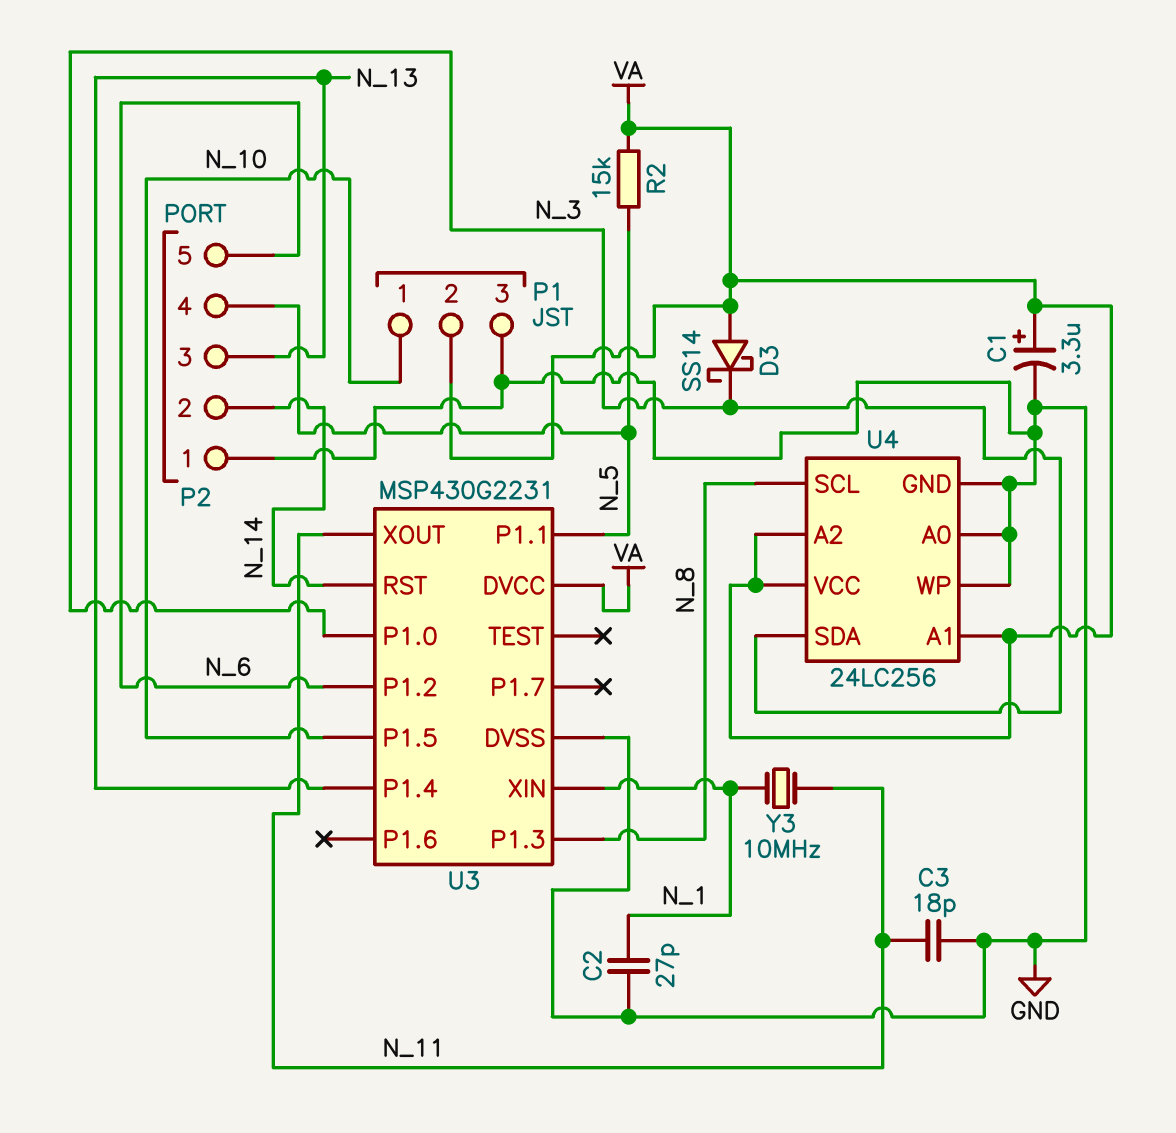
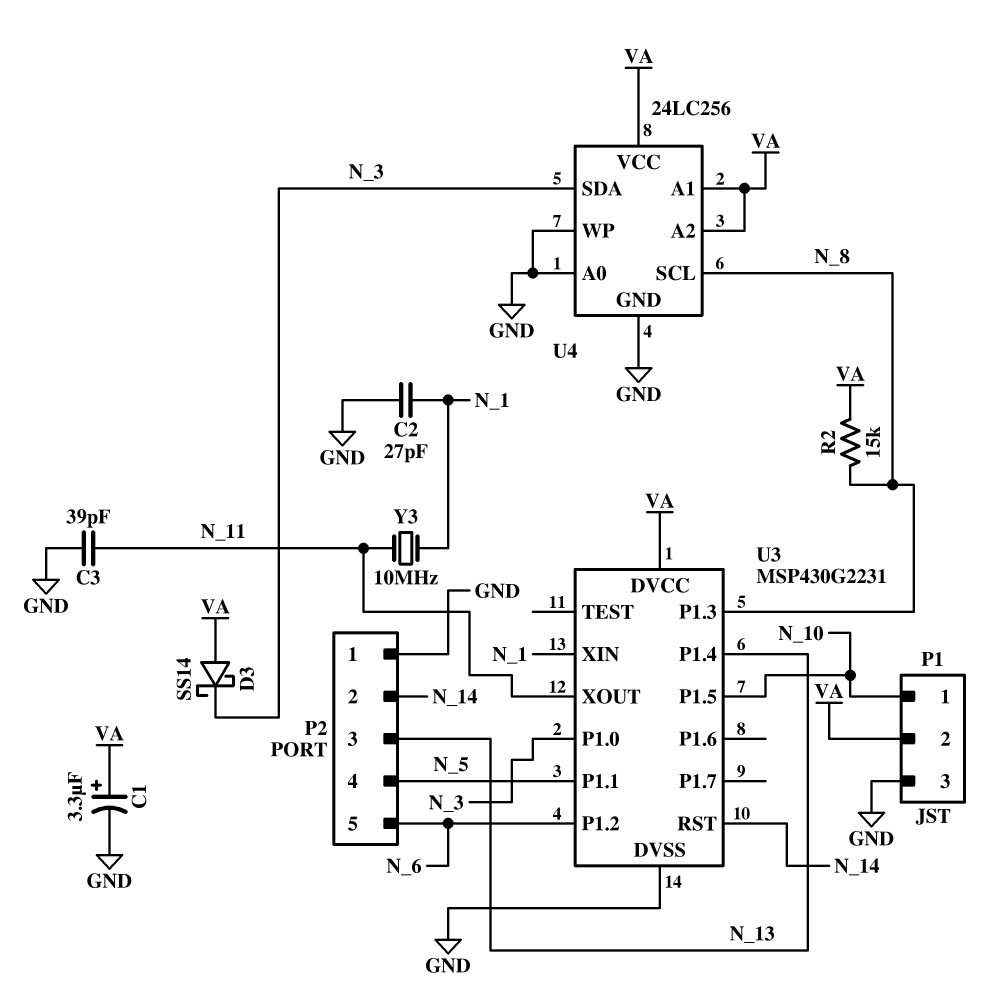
C3: 18pF (GND, N_11) -> 39pF (GND, N_11)
R2: 15k (N_5, VA) -> 15k (N_8, VA)

